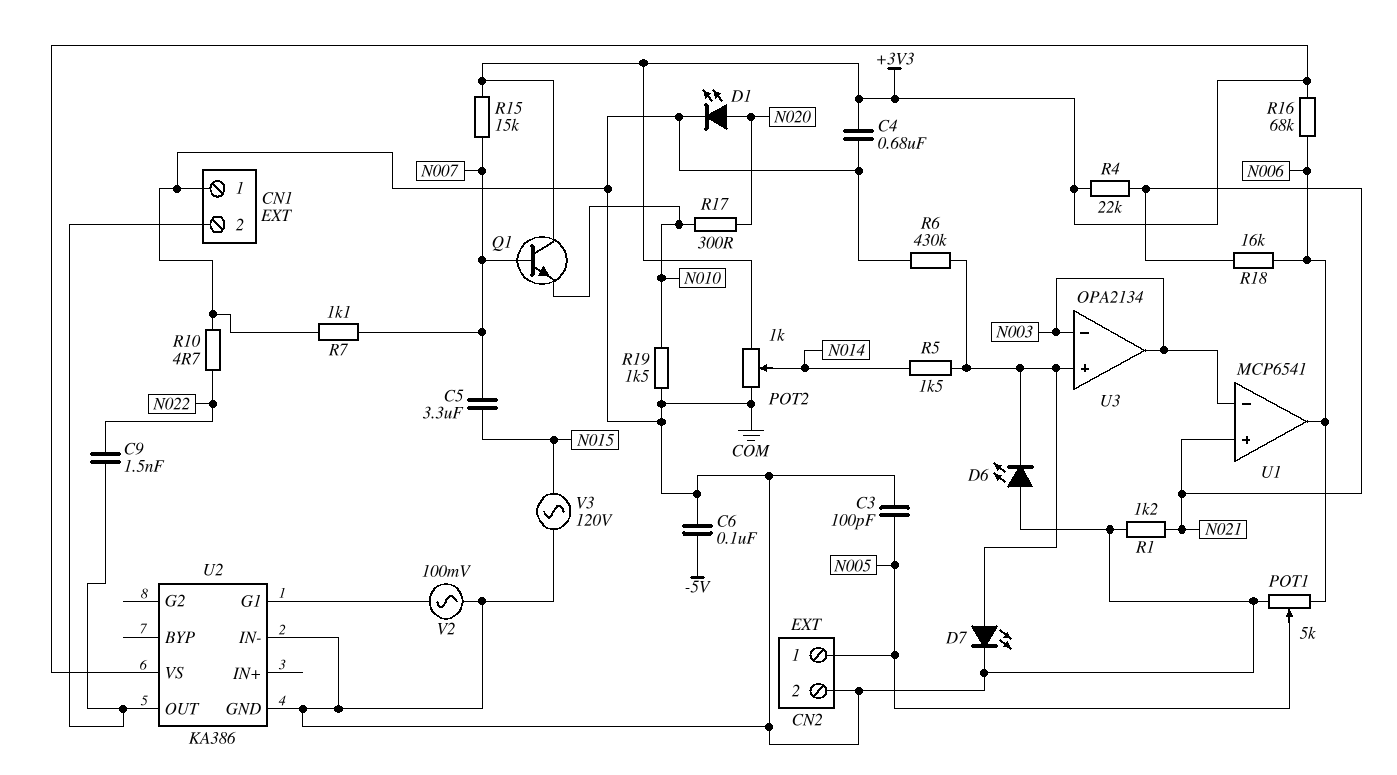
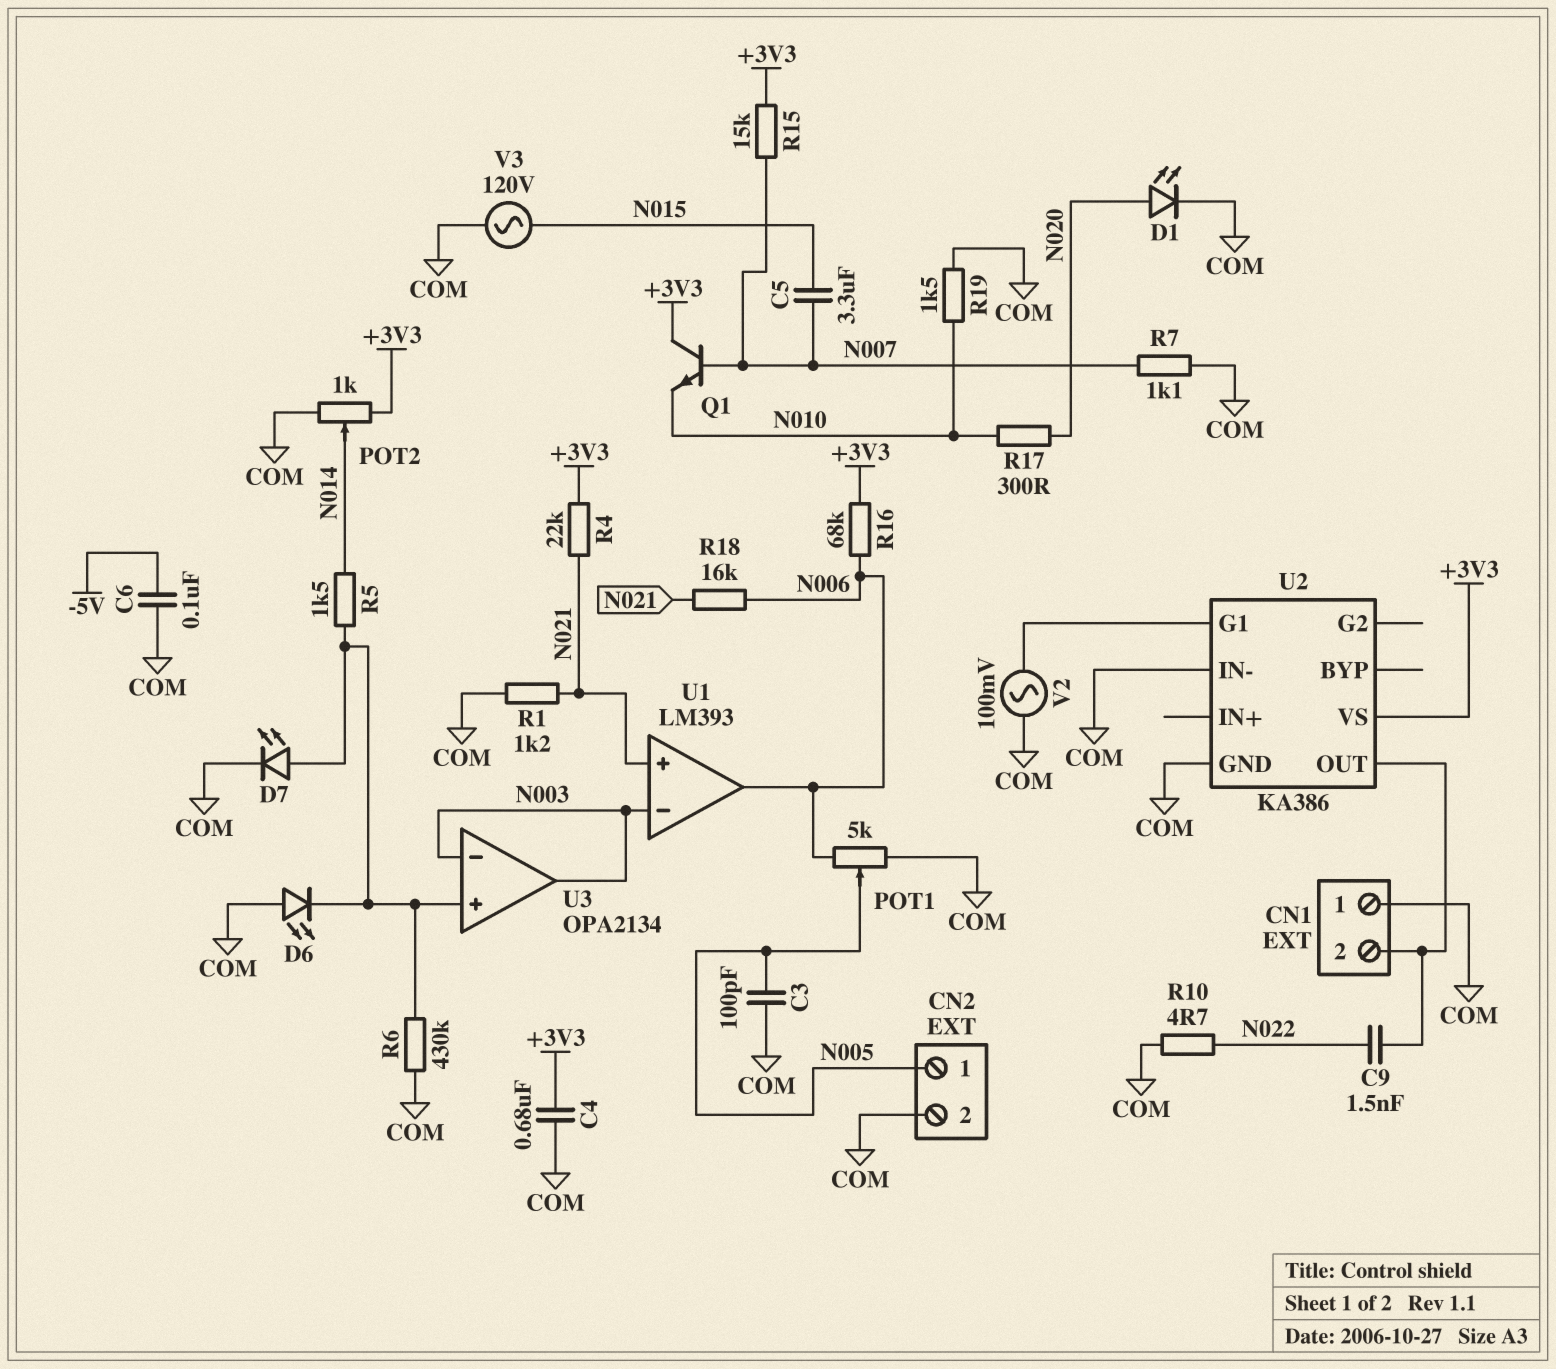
U1: MCP6541 -> LM393

